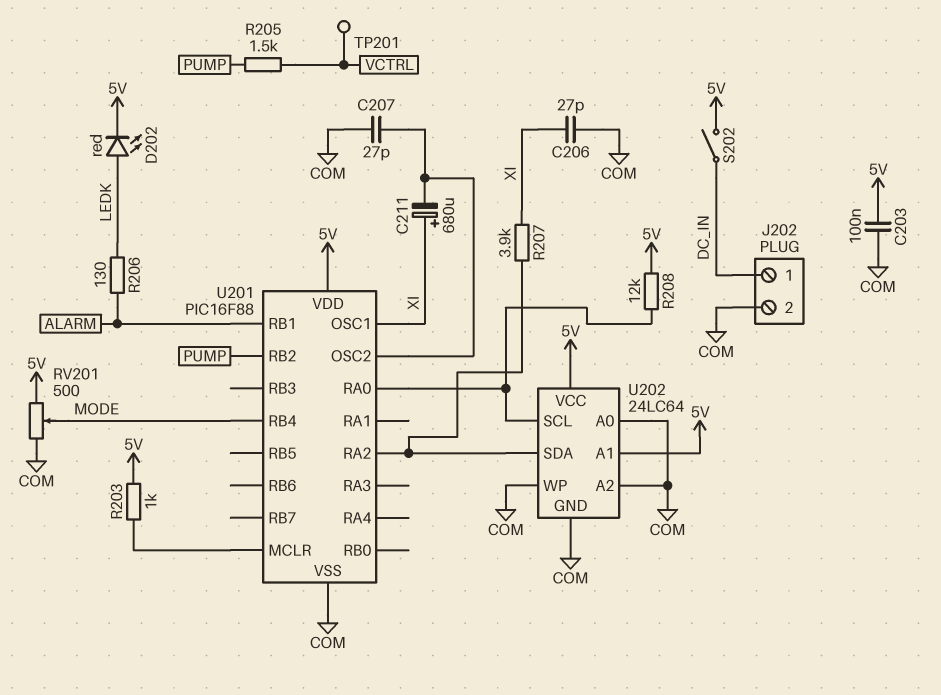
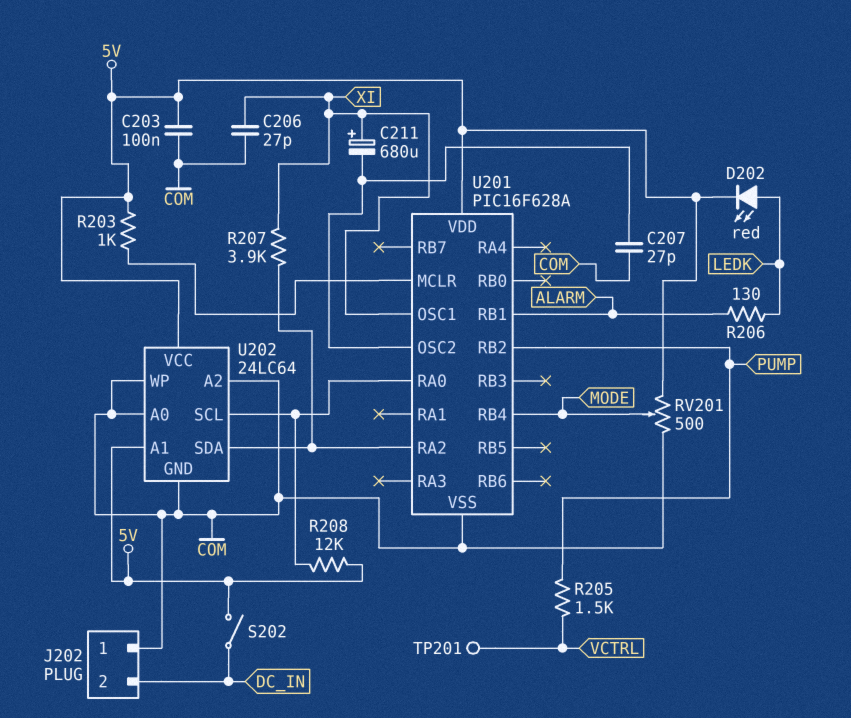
J202 pin 1: DC_IN -> COM
J202 pin 2: COM -> DC_IN
U201: PIC16F88 -> PIC16F628A

